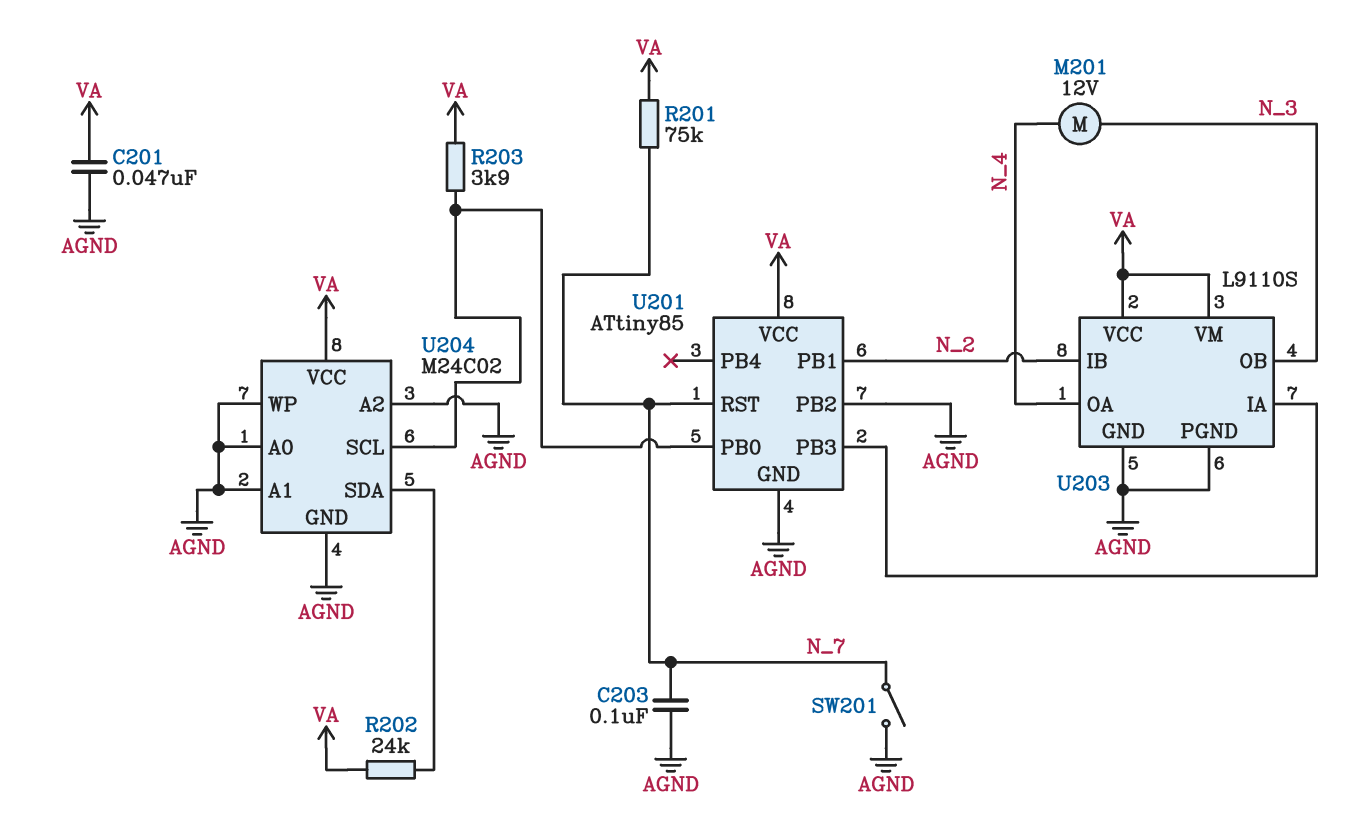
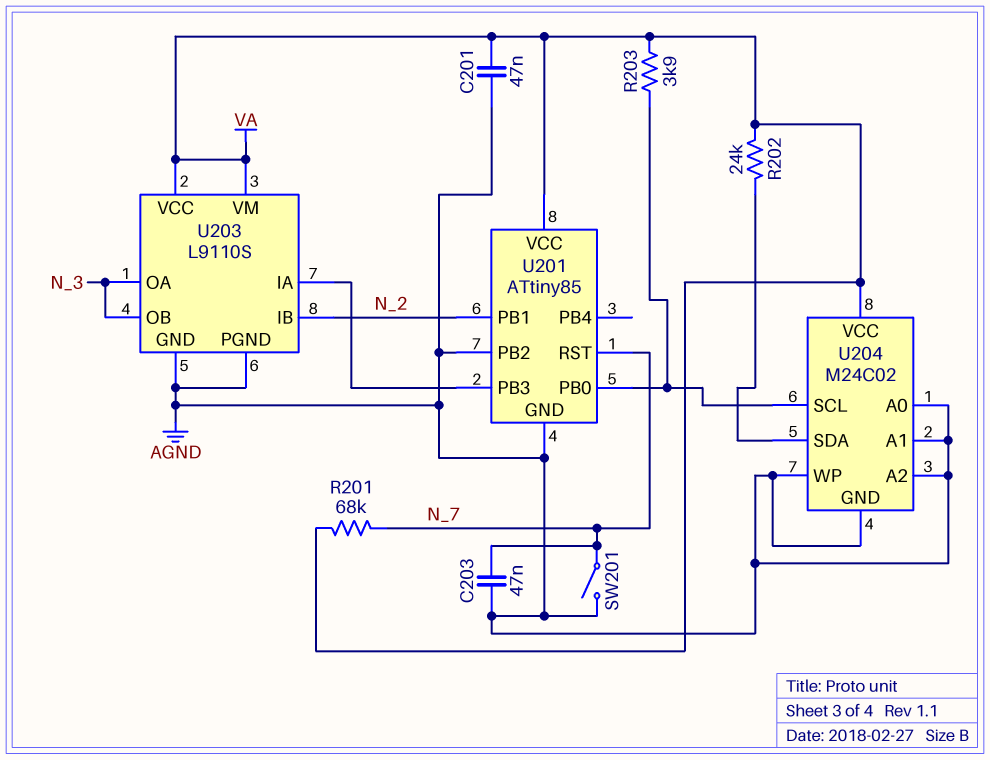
C203: 100nF (AGND, N_7) -> 47nF (AGND, N_7)
M201: motor 12V (N_3, N_4) -> none
R201: 75k (N_7, VA) -> 68k (N_7, VA)
U203 pin OA: N_4 -> N_3

